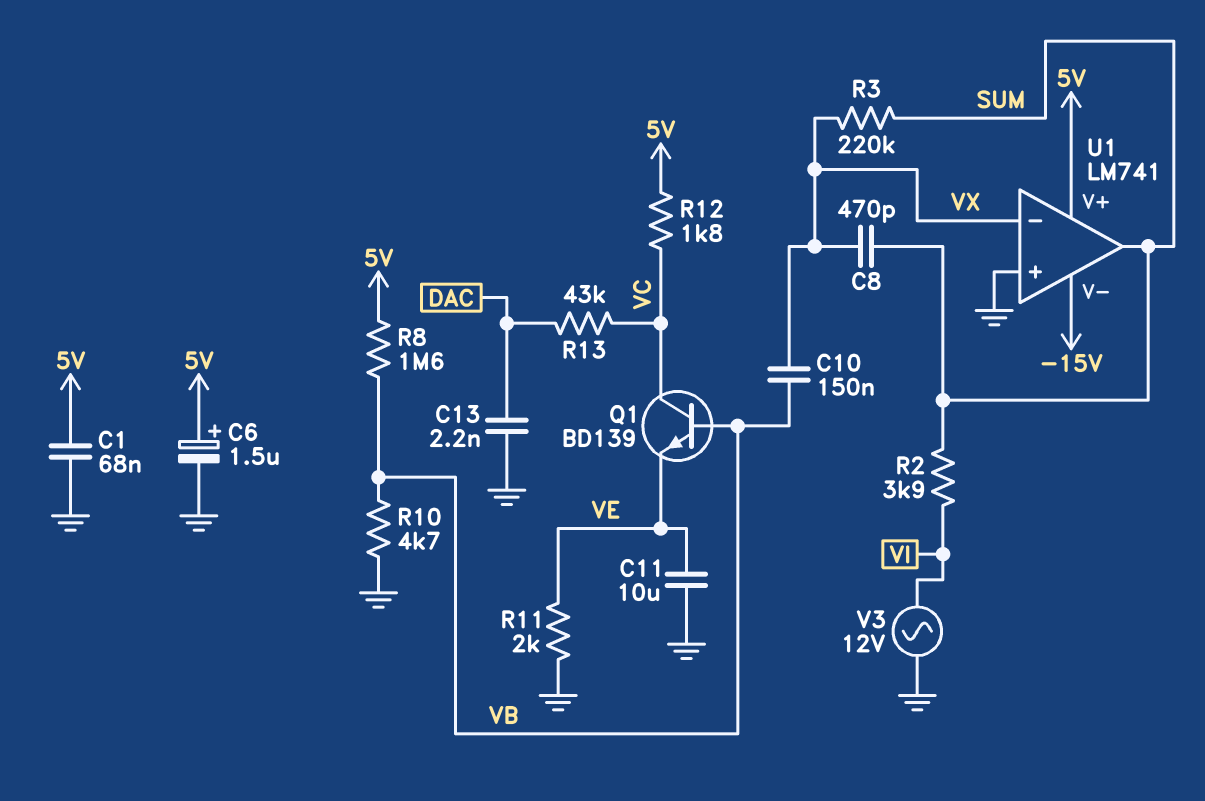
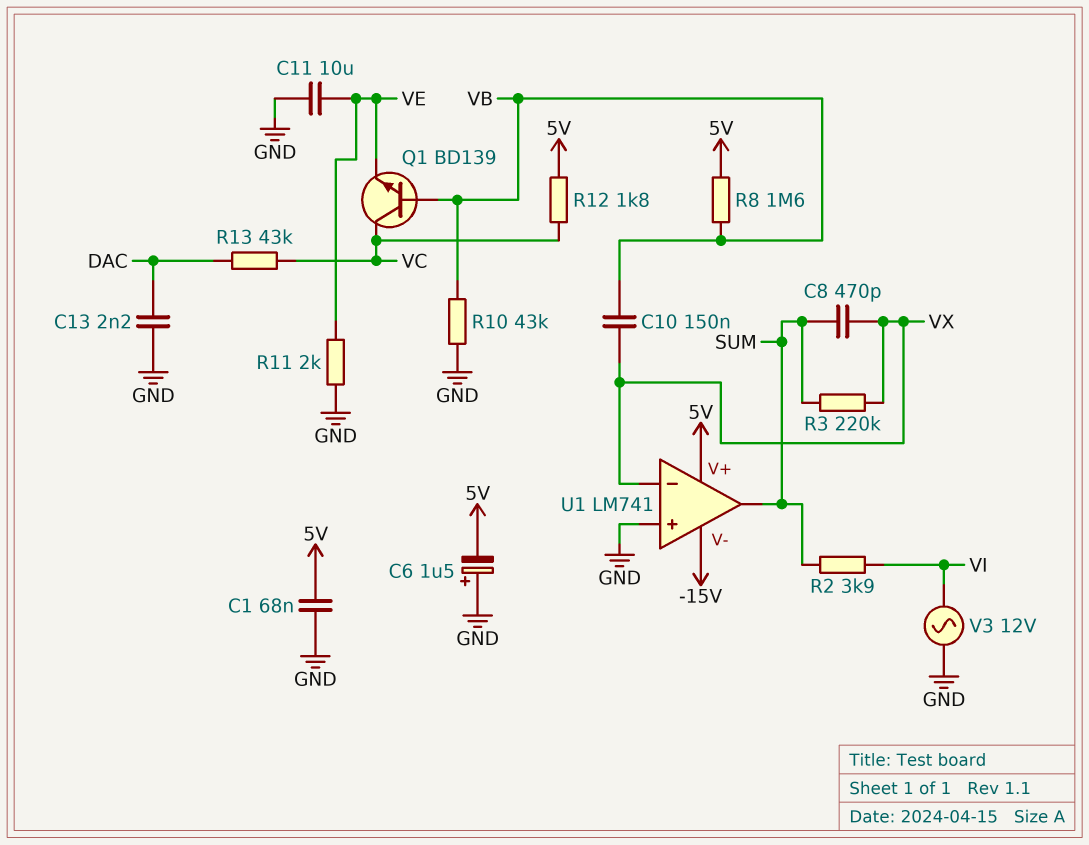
C6: 1.5uF (plus 5V, minus GND) -> 1.5uF (plus GND, minus 5V)
R10: 4.7k (GND, VB) -> 43k (GND, VB)

